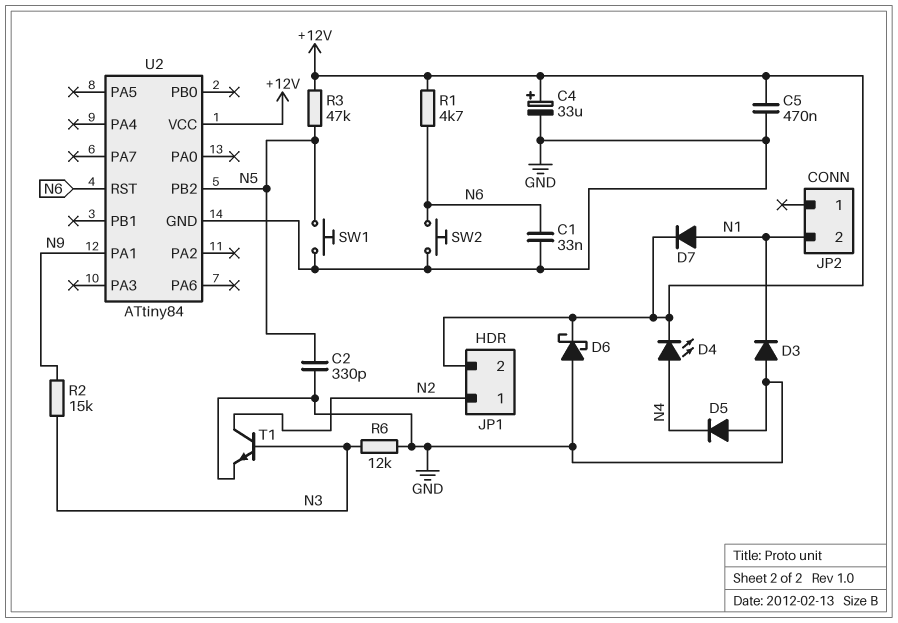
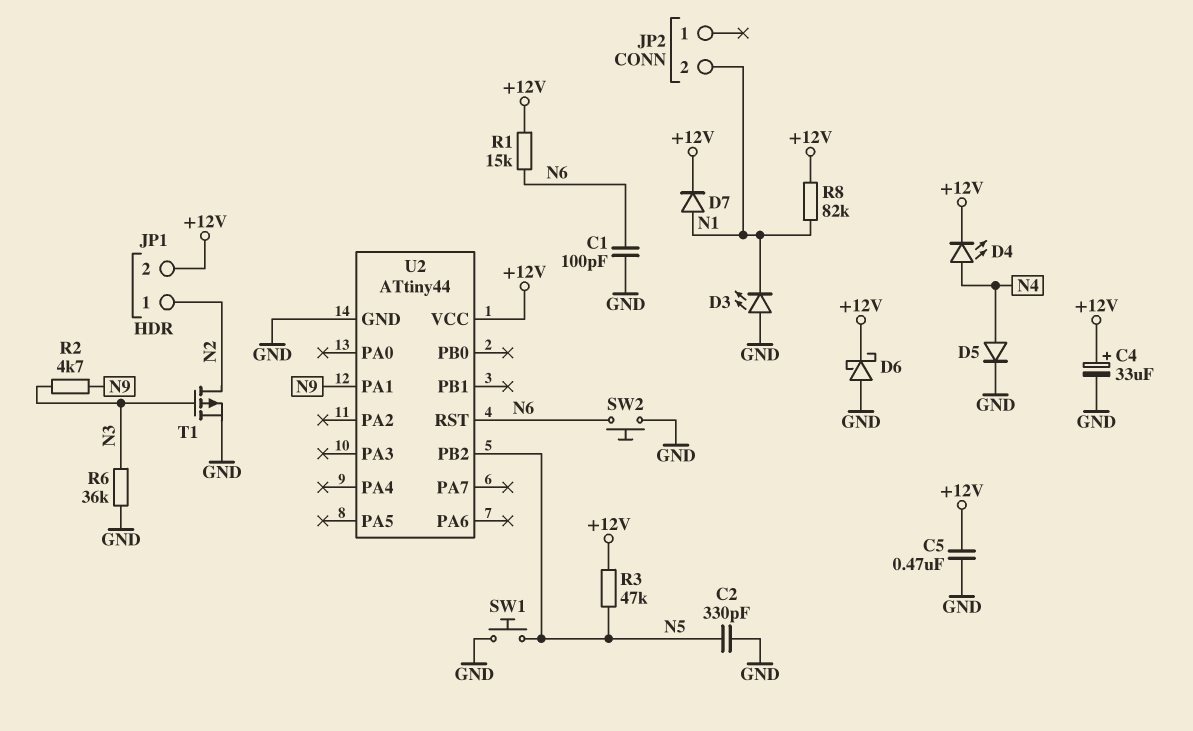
C1: 33nF (GND, N6) -> 100pF (GND, N6)
D3: diode (A GND, K N1) -> LED (A GND, K N1)
D5: diode (A GND, K N4) -> diode (A N4, K GND)
R1: 4.7k (+12V, N6) -> 15k (+12V, N6)
R2: 15k (N3, N9) -> 4.7k (N3, N9)
R6: 12k (GND, N3) -> 36k (GND, N3)
R8: none -> 82k (+12V, N1)
T1: NPN (B N3, C N2, E GND) -> PMOS (G N3, D N2, S GND)
U2: ATtiny84 -> ATtiny44

